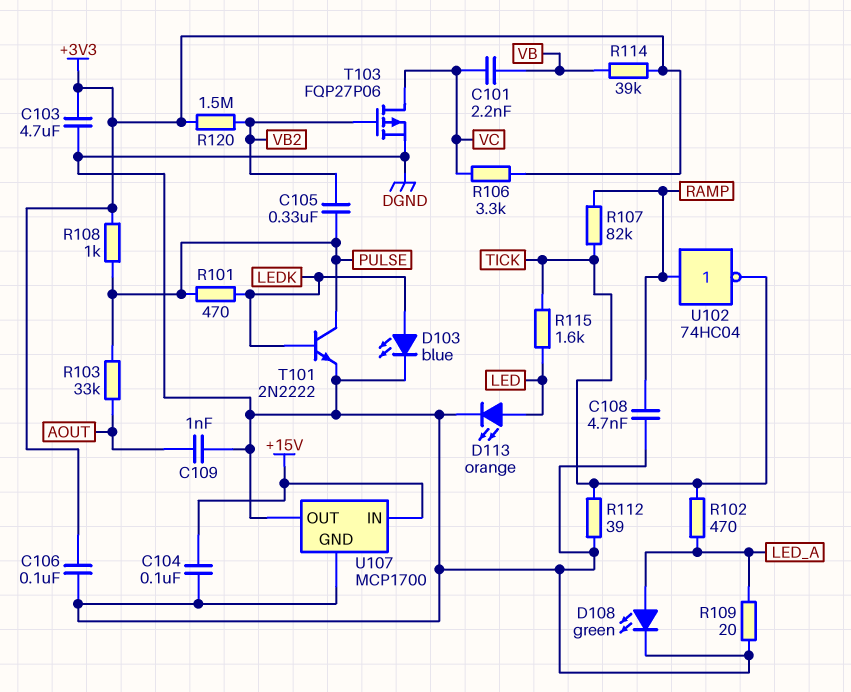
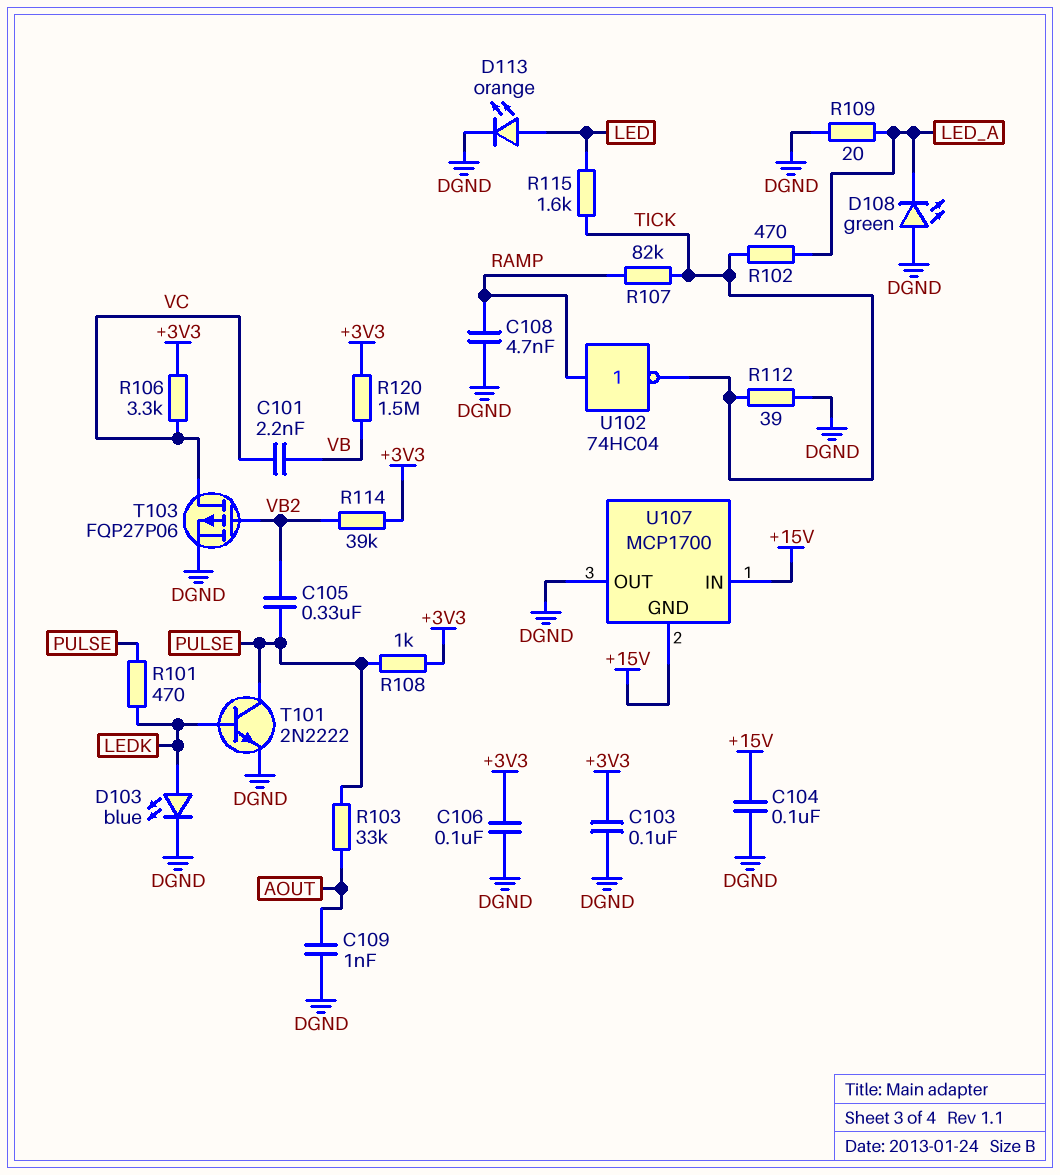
C103: 4.7uF (+3V3, DGND) -> 100nF (+3V3, DGND)
D108: LED green (A LED_A, K DGND) -> LED green (A DGND, K LED_A)
R114: 39k (+3V3, VB) -> 39k (+3V3, VB2)
R120: 1.5M (+3V3, VB2) -> 1.5M (+3V3, VB)
U107 pin GND: DGND -> +15V

